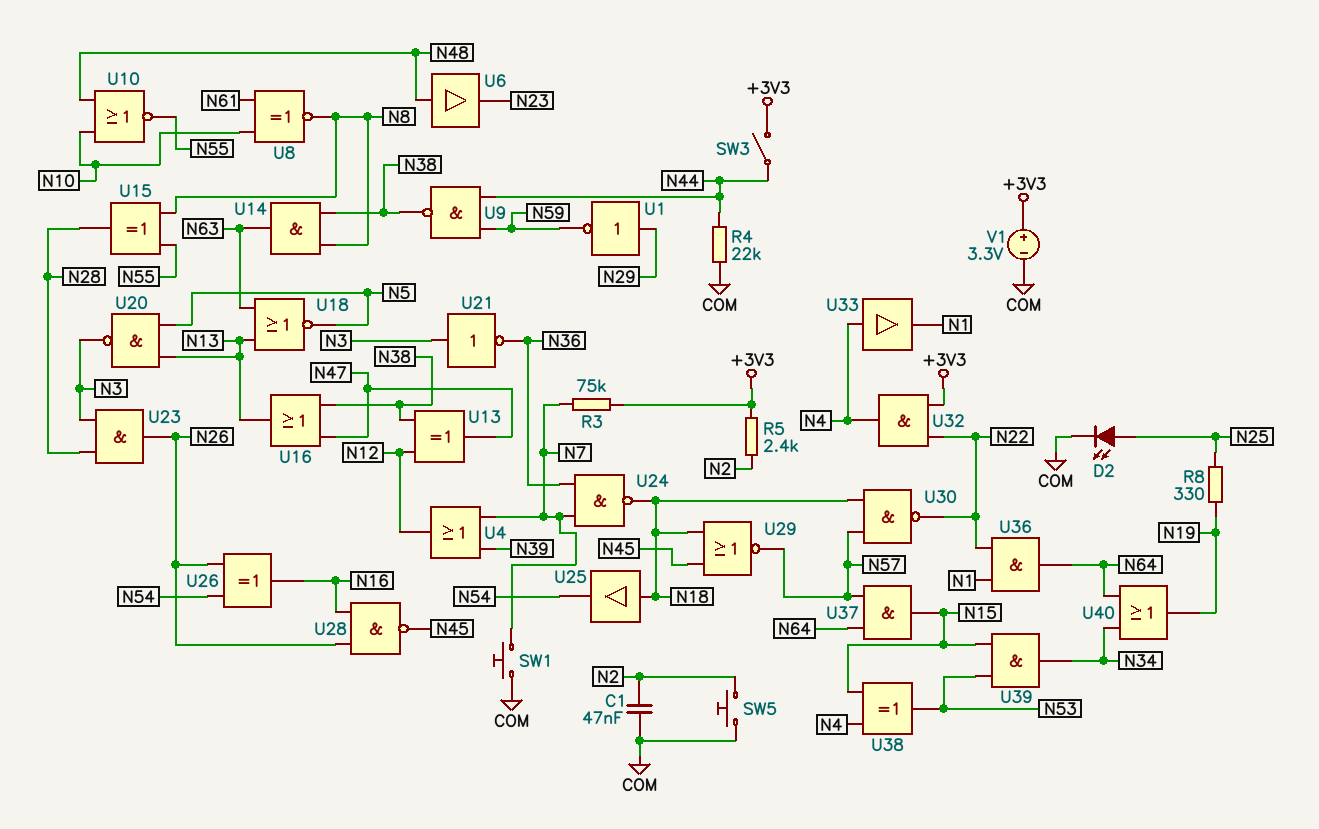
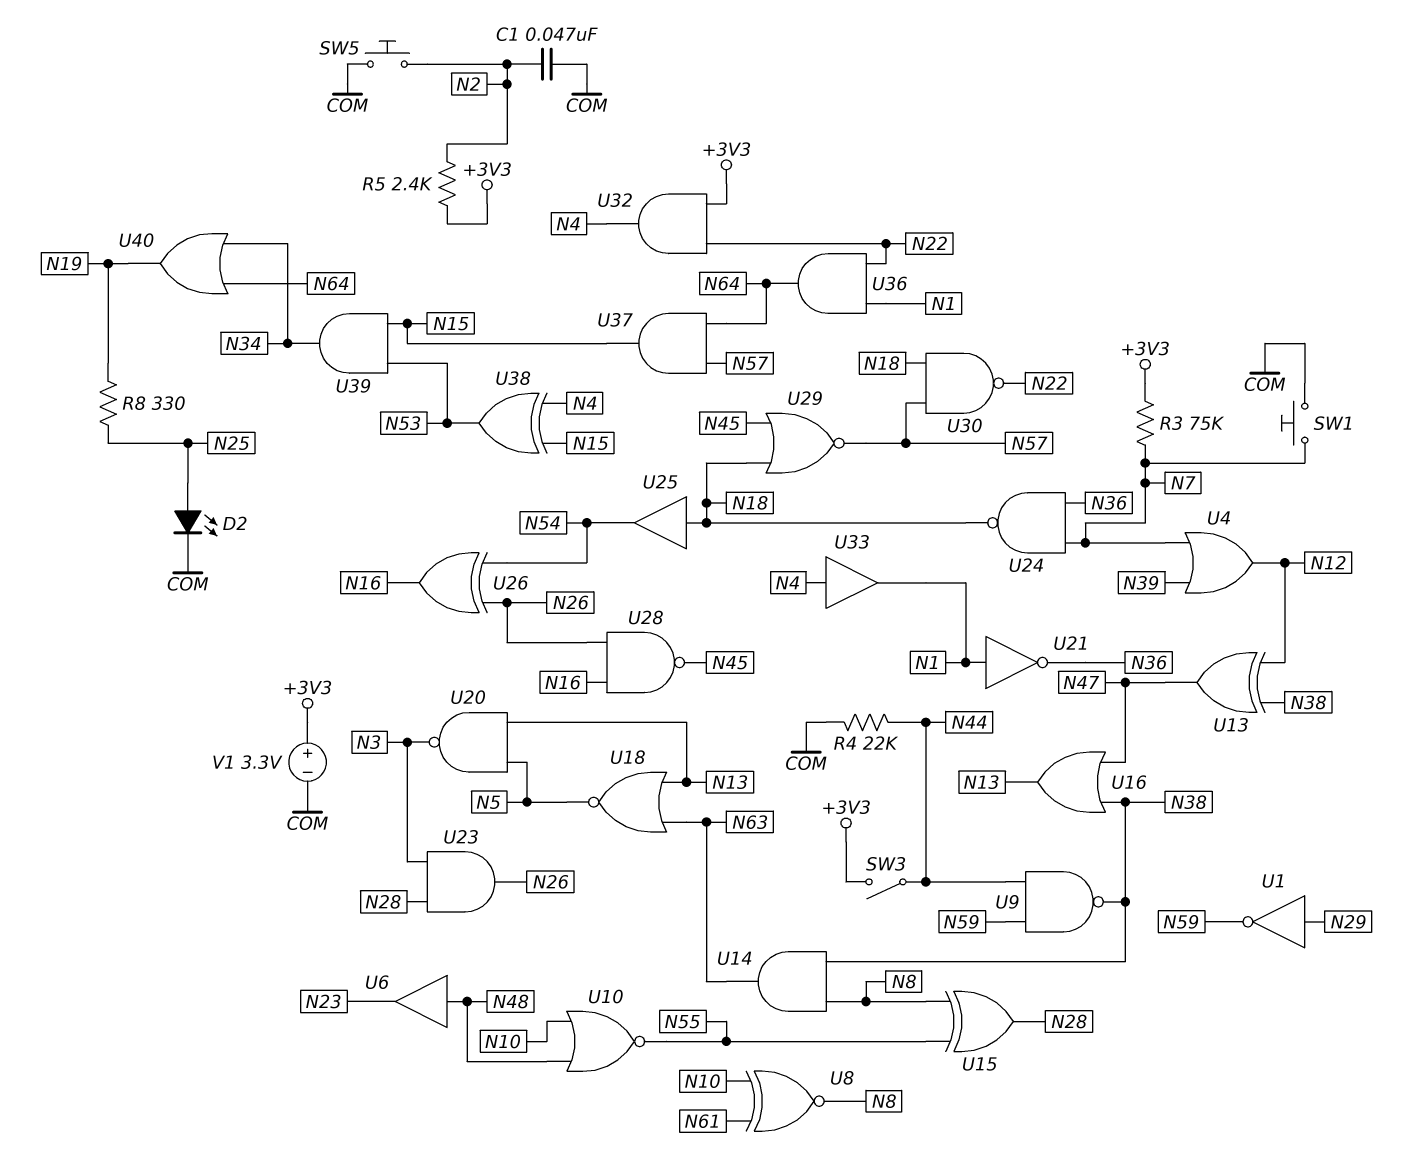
U21: NOT (in N3, out N36) -> NOT (in N1, out N36)

